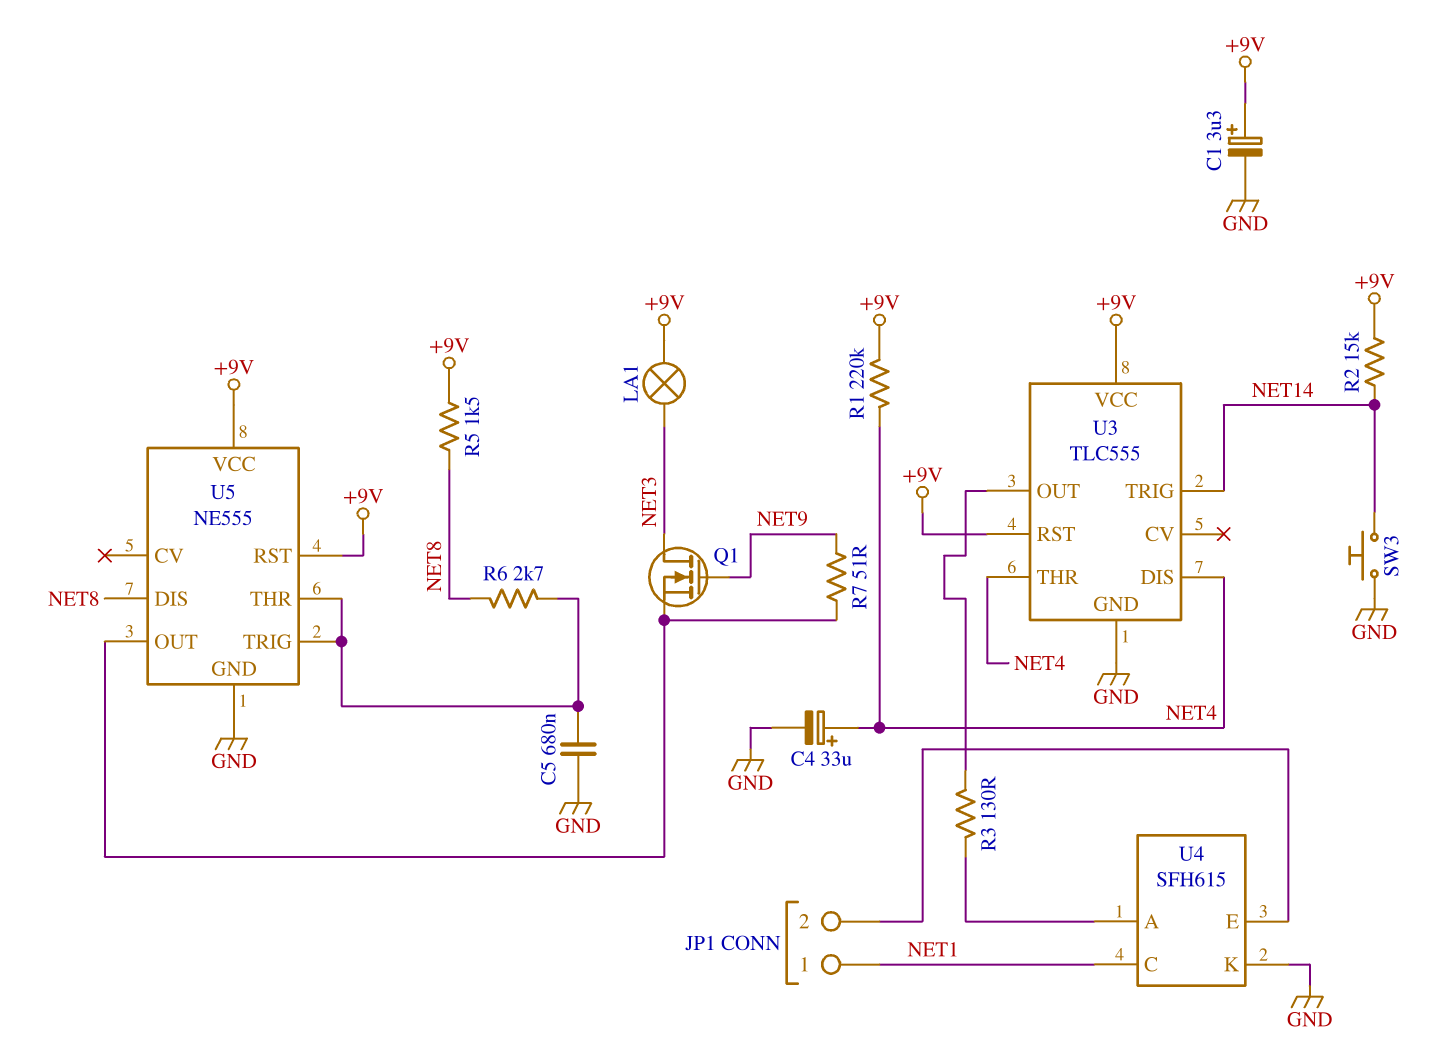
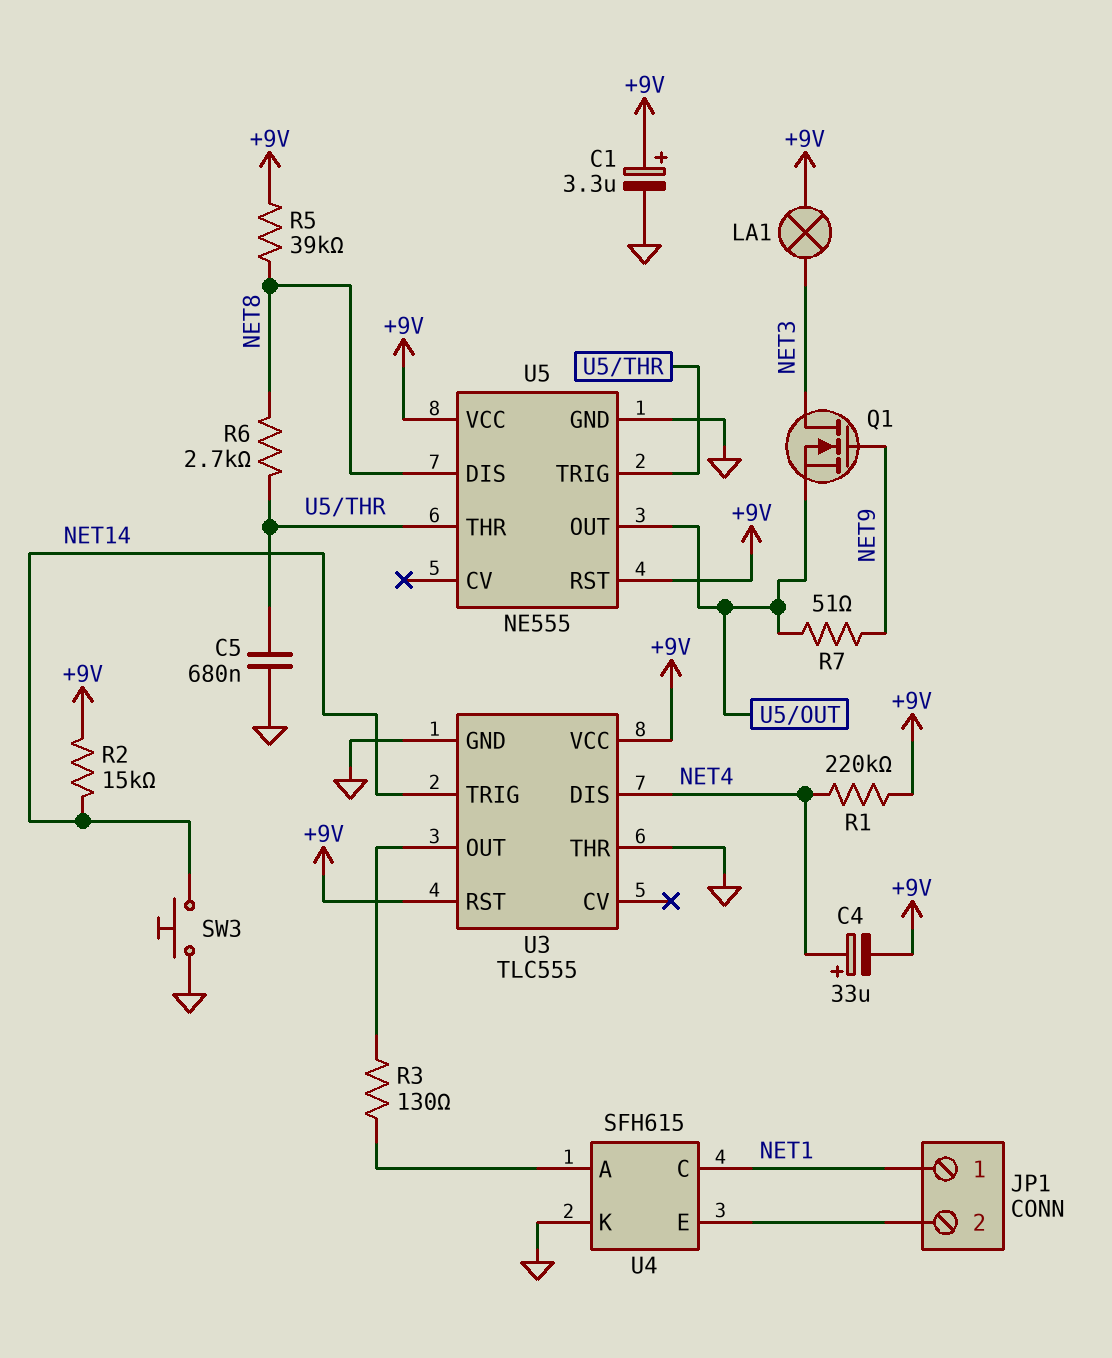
C4: 33uF (plus NET4, minus GND) -> 33uF (plus NET4, minus +9V)
R5: 1.5k (+9V, NET8) -> 39k (+9V, NET8)
U3 pin THR: NET4 -> GND

